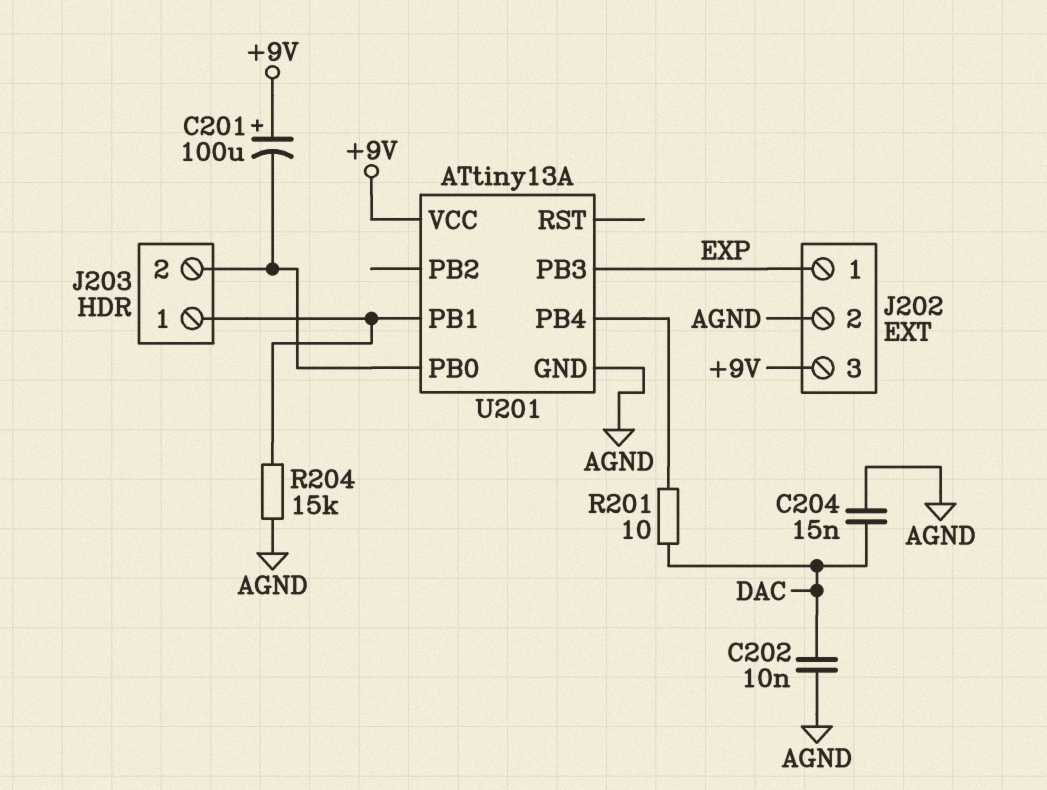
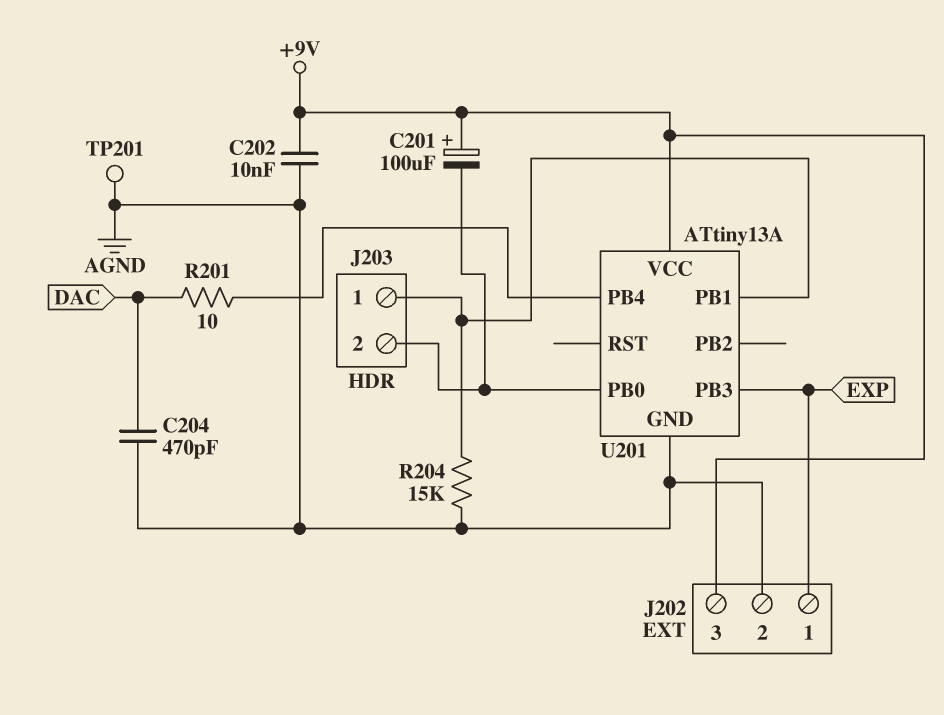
C202: 10nF (AGND, DAC) -> 10nF (+9V, AGND)
C204: 15nF (AGND, DAC) -> 470pF (AGND, DAC)
TP201: none -> test point (AGND)

